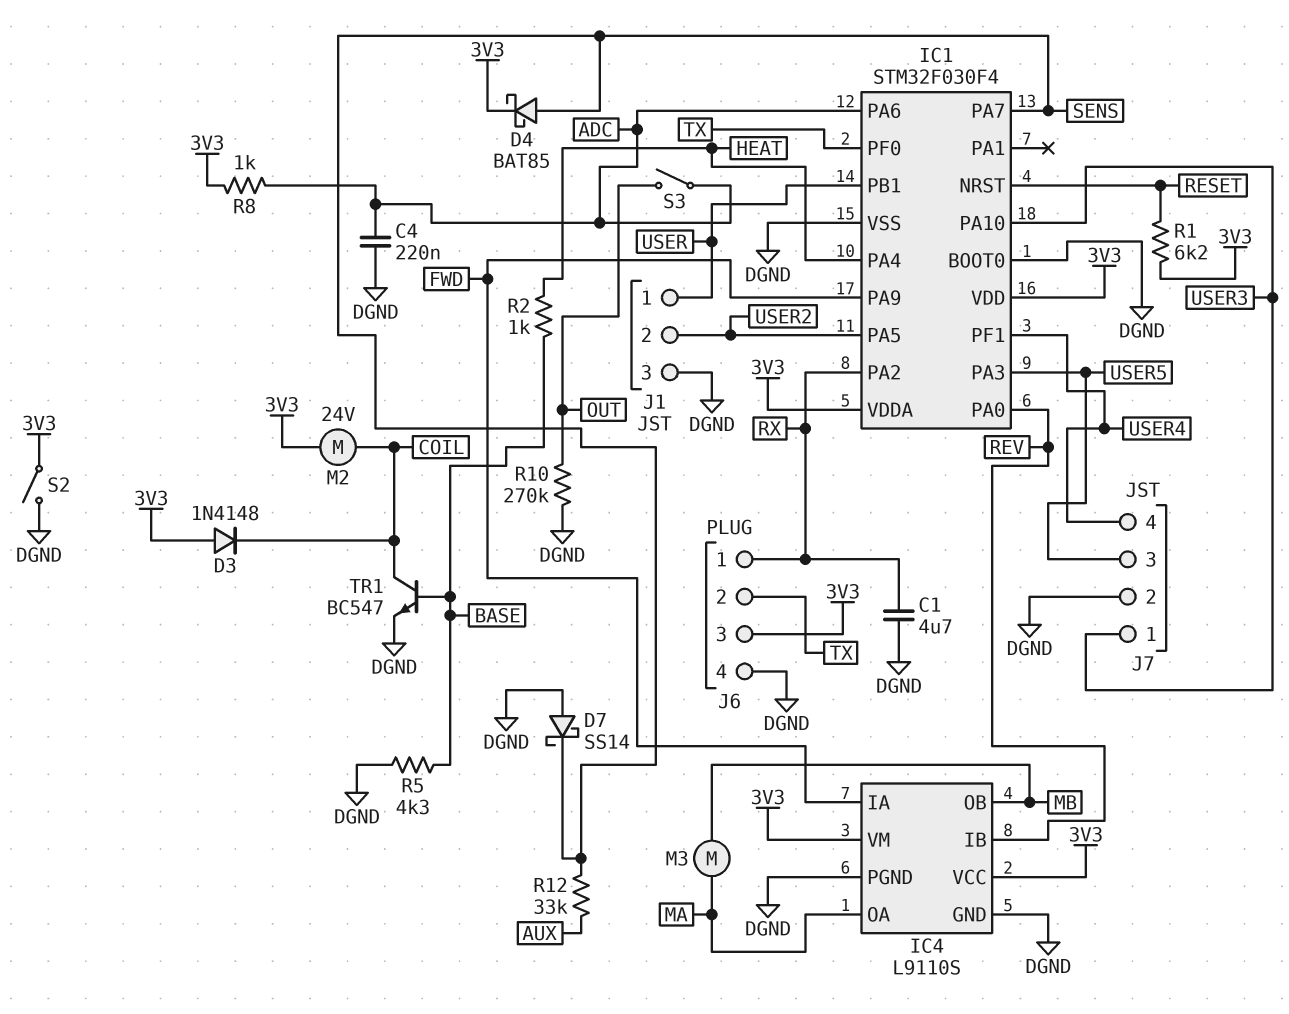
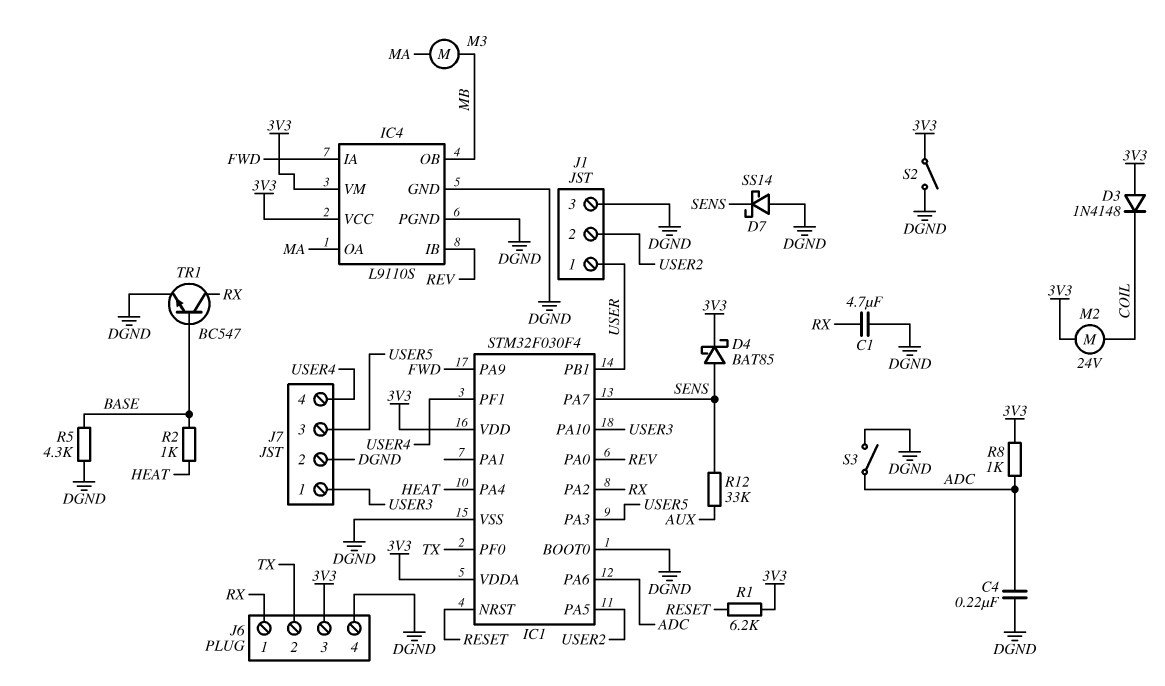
R10: 270k (DGND, OUT) -> none
S3: switch (ADC, OUT) -> switch (ADC, DGND)
TR1: NPN BC547 (B BASE, C COIL, E DGND) -> NPN BC547 (B BASE, C RX, E DGND)

